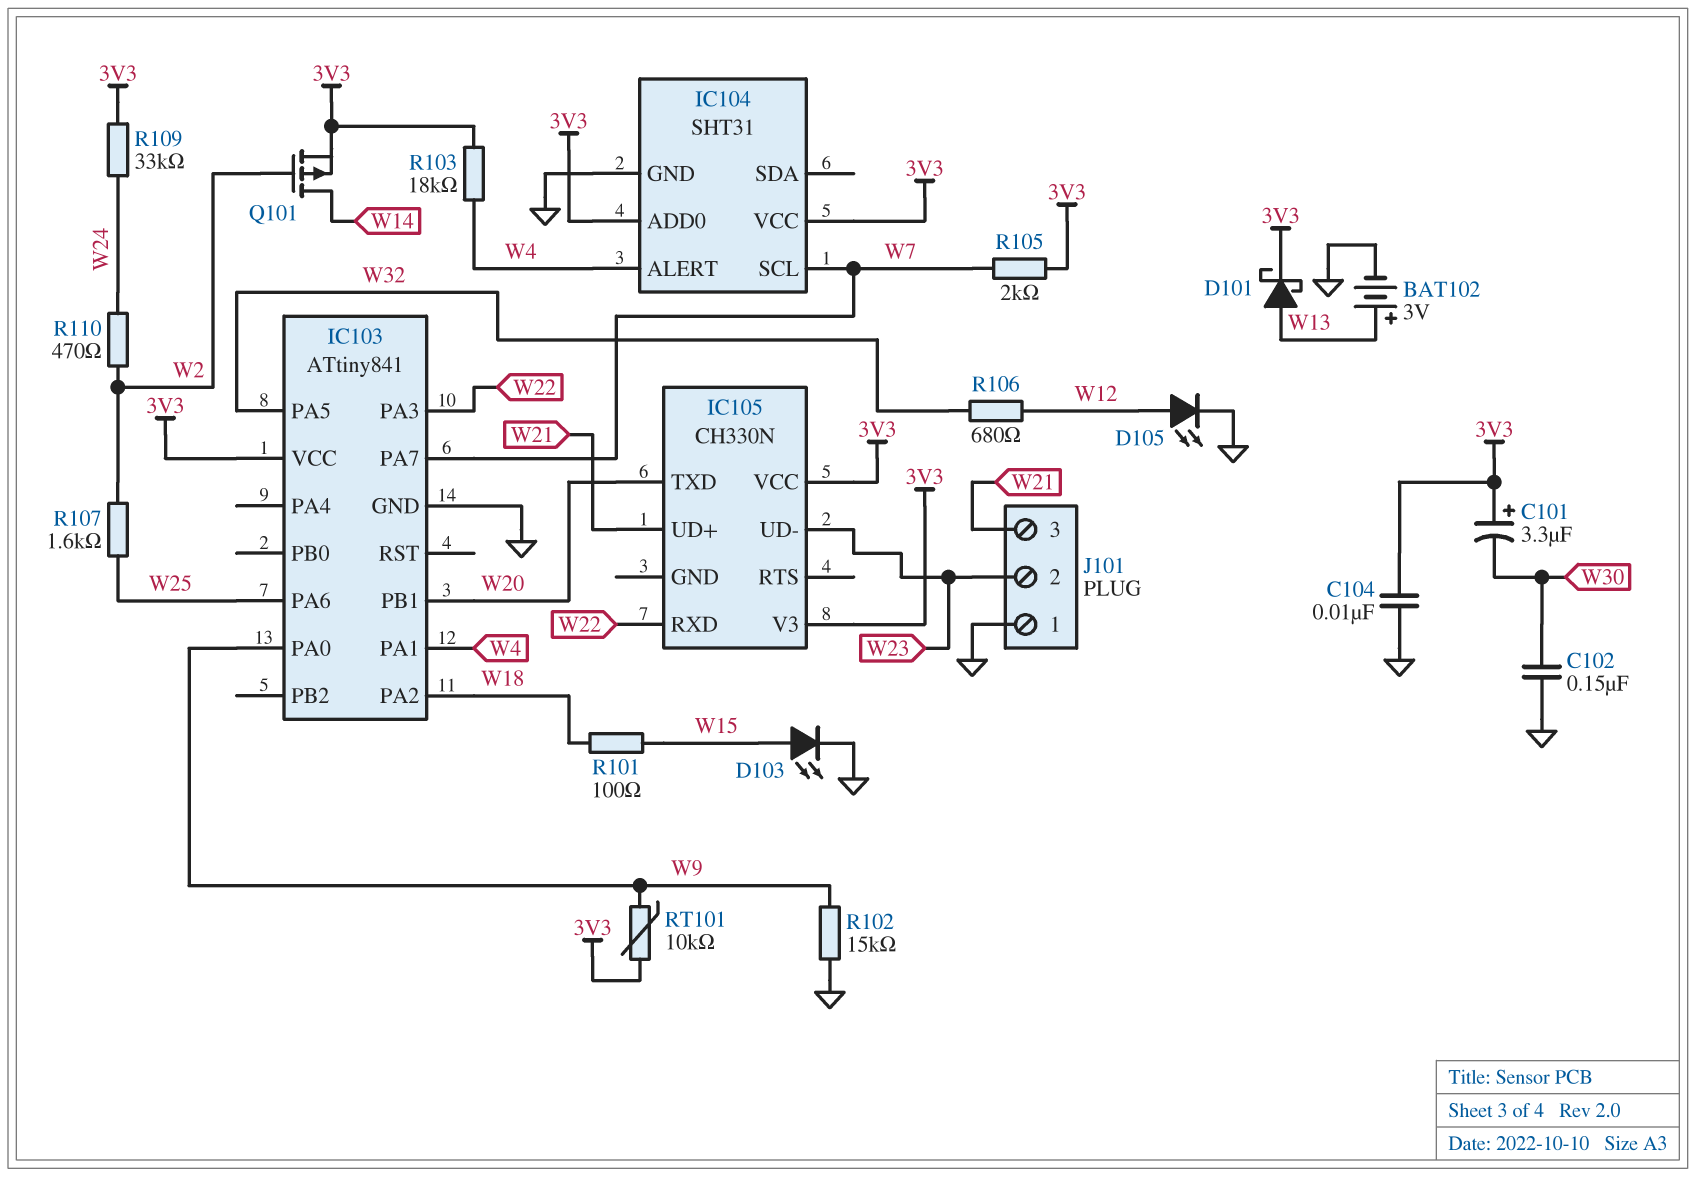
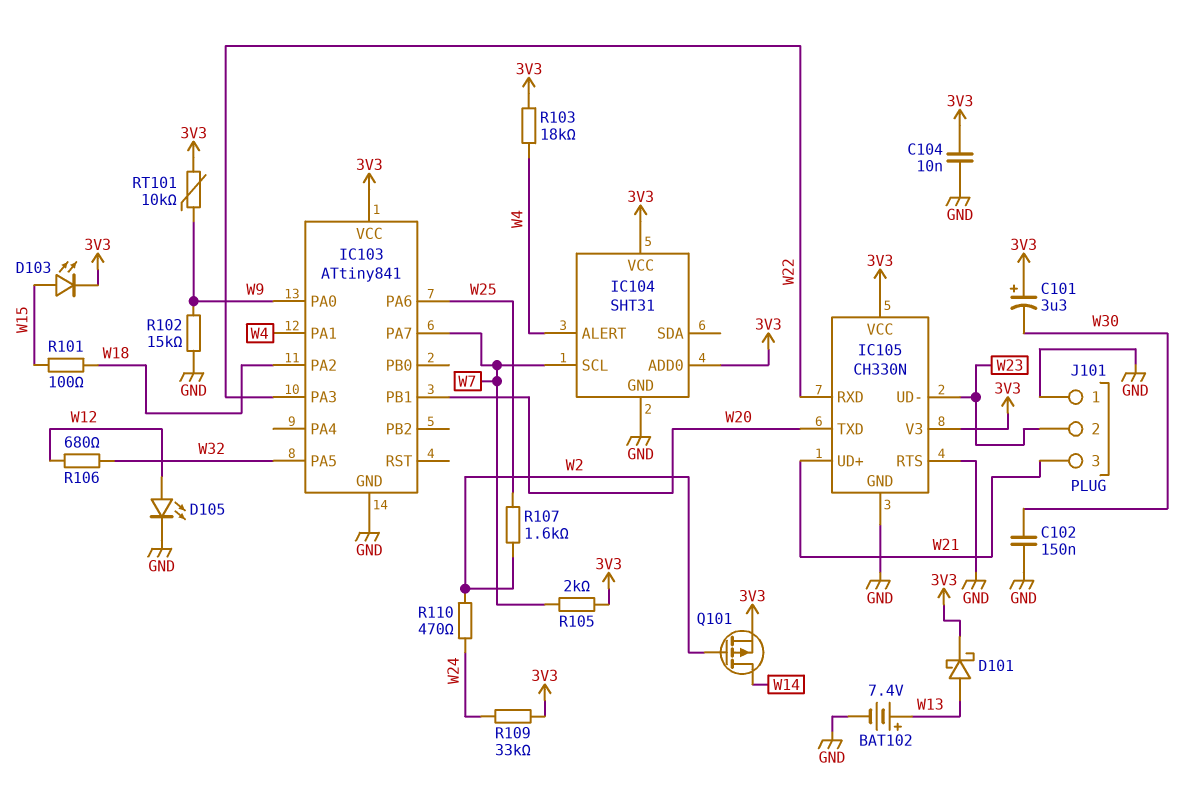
BAT102: 3V (plus W13, minus GND) -> 7.4V (plus W13, minus GND)
D103: LED (A W15, K GND) -> LED (A W15, K 3V3)
IC105 pin GND: none -> GND
IC105 pin RTS: none -> GND

